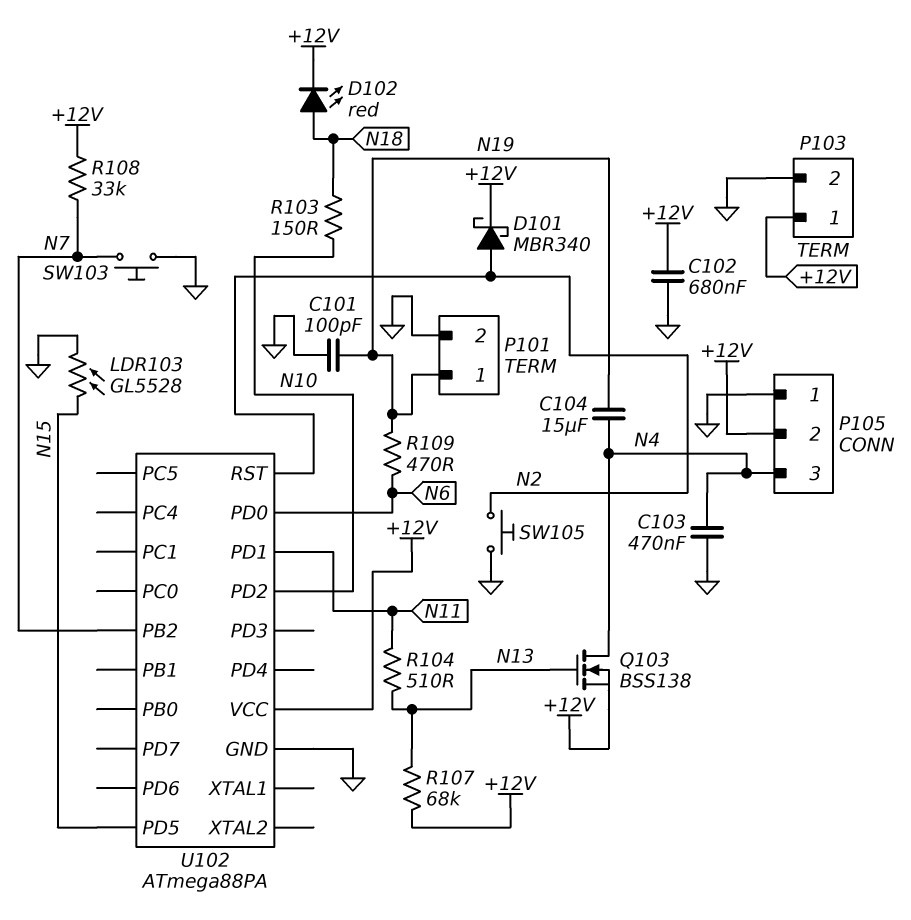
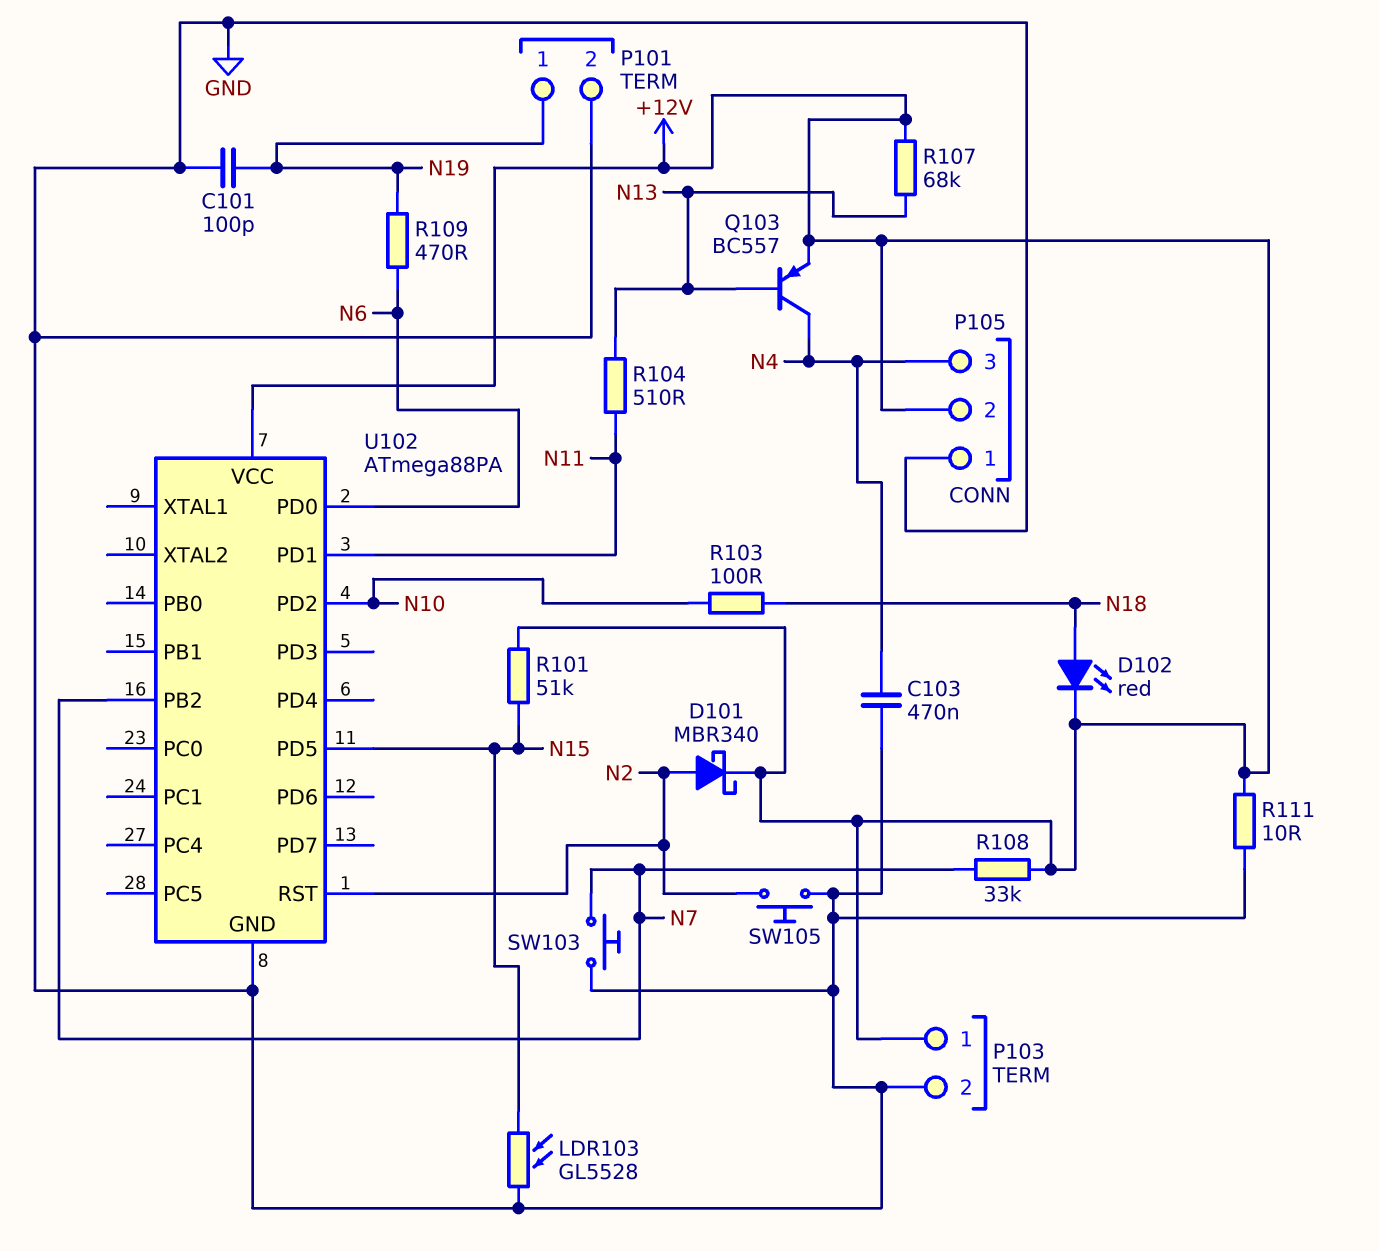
C102: 680nF (+12V, GND) -> none
C104: 15uF (N4, N19) -> none
Q103: NMOS BSS138 (G N13, D N4, S +12V) -> PNP BC557 (B N13, C N4, E +12V)
R101: none -> 51k (+12V, N15)
R103: 150 (N10, N18) -> 100 (N10, N18)
R111: none -> 10 (+12V, GND)

